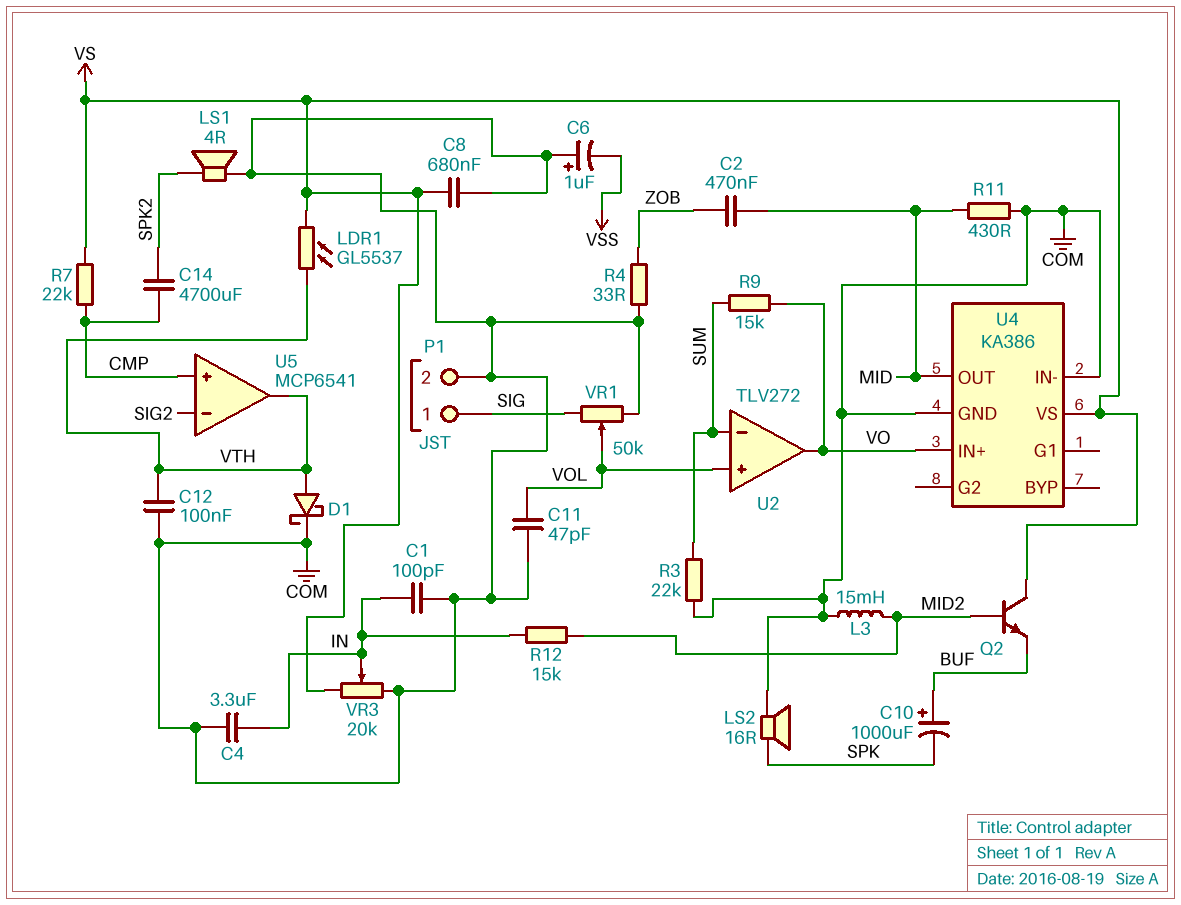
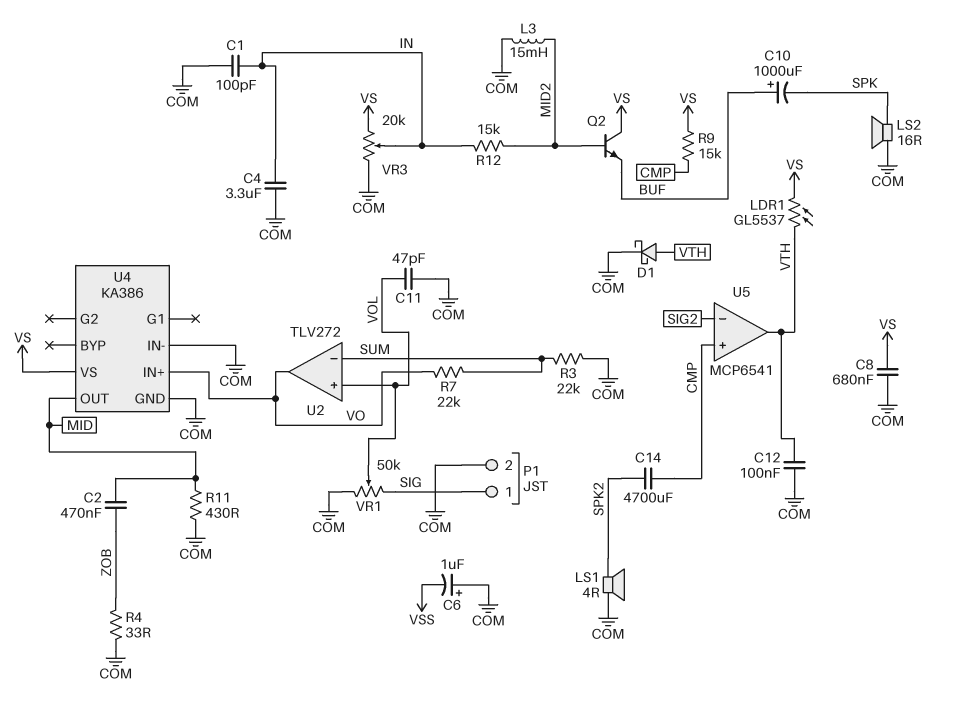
R7: 22k (CMP, VS) -> 22k (SUM, VO)
R9: 15k (SUM, VO) -> 15k (CMP, VS)

